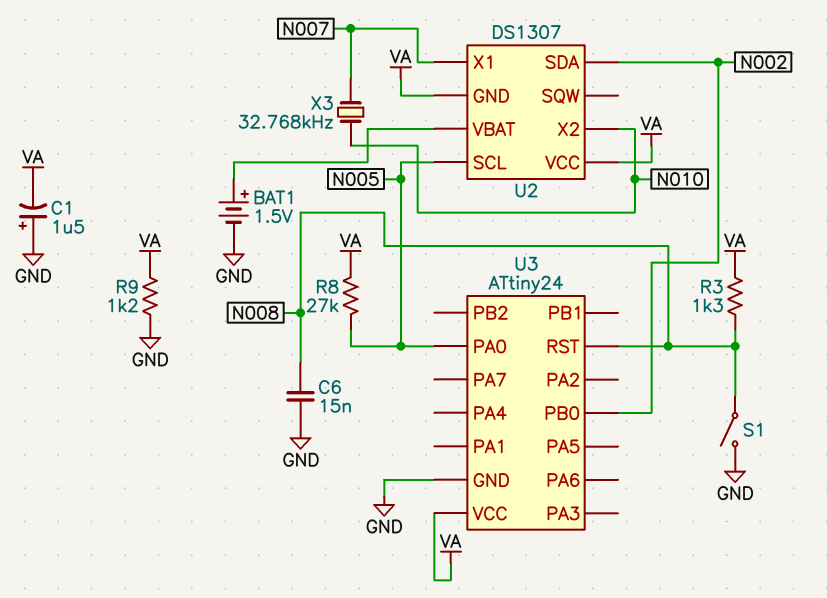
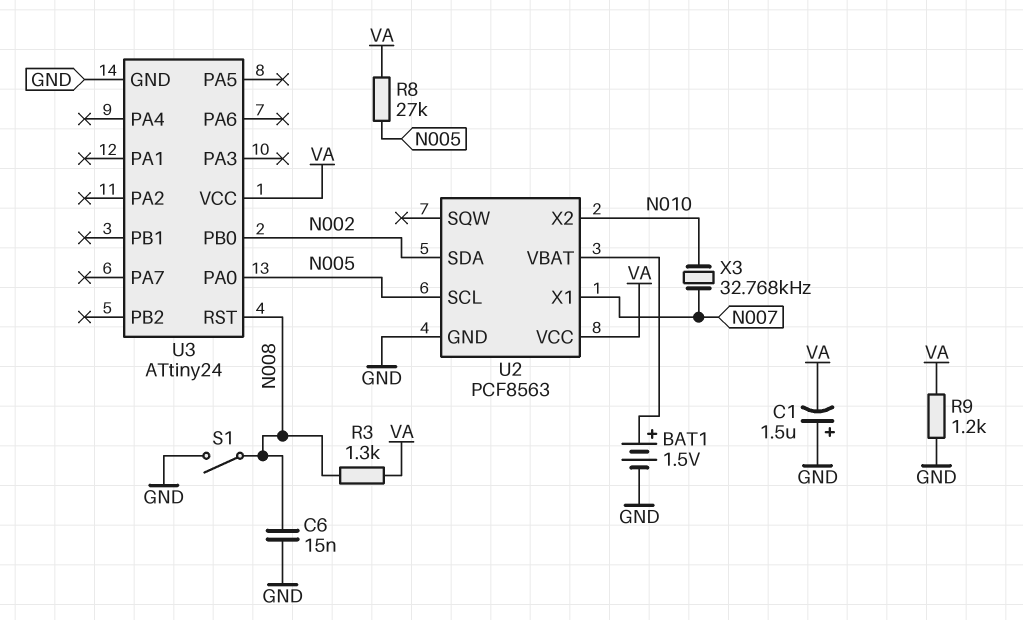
U2: DS1307 -> PCF8563
U2 pin GND: VA -> GND

